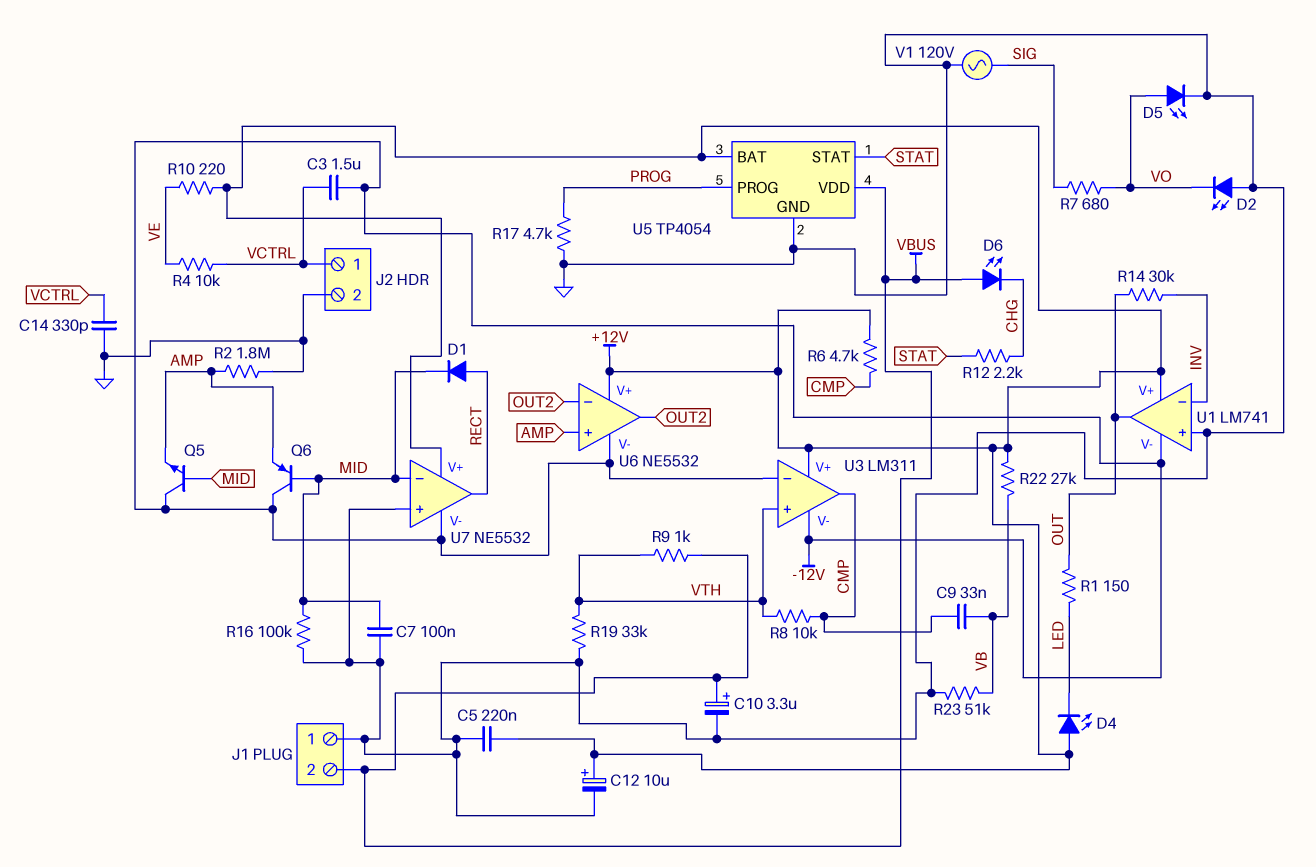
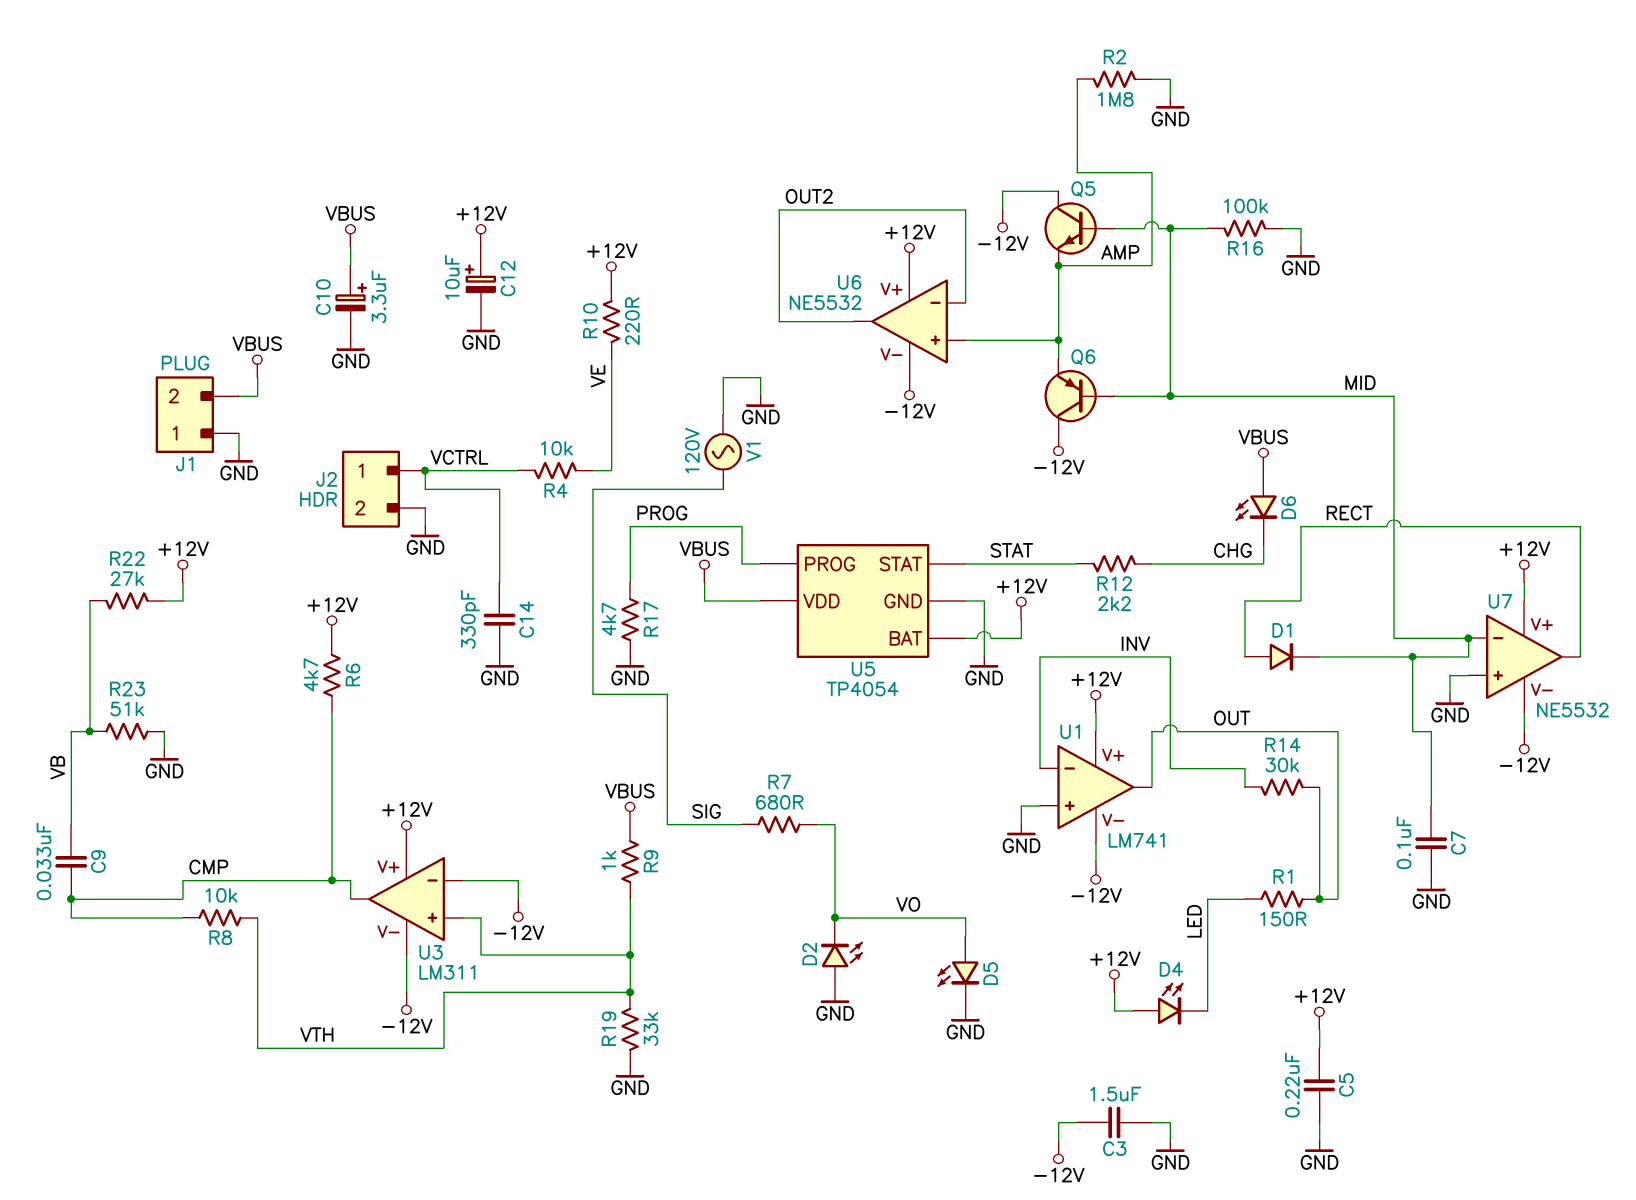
C3: 1.5uF (-12V, VCTRL) -> 1.5uF (-12V, GND)

